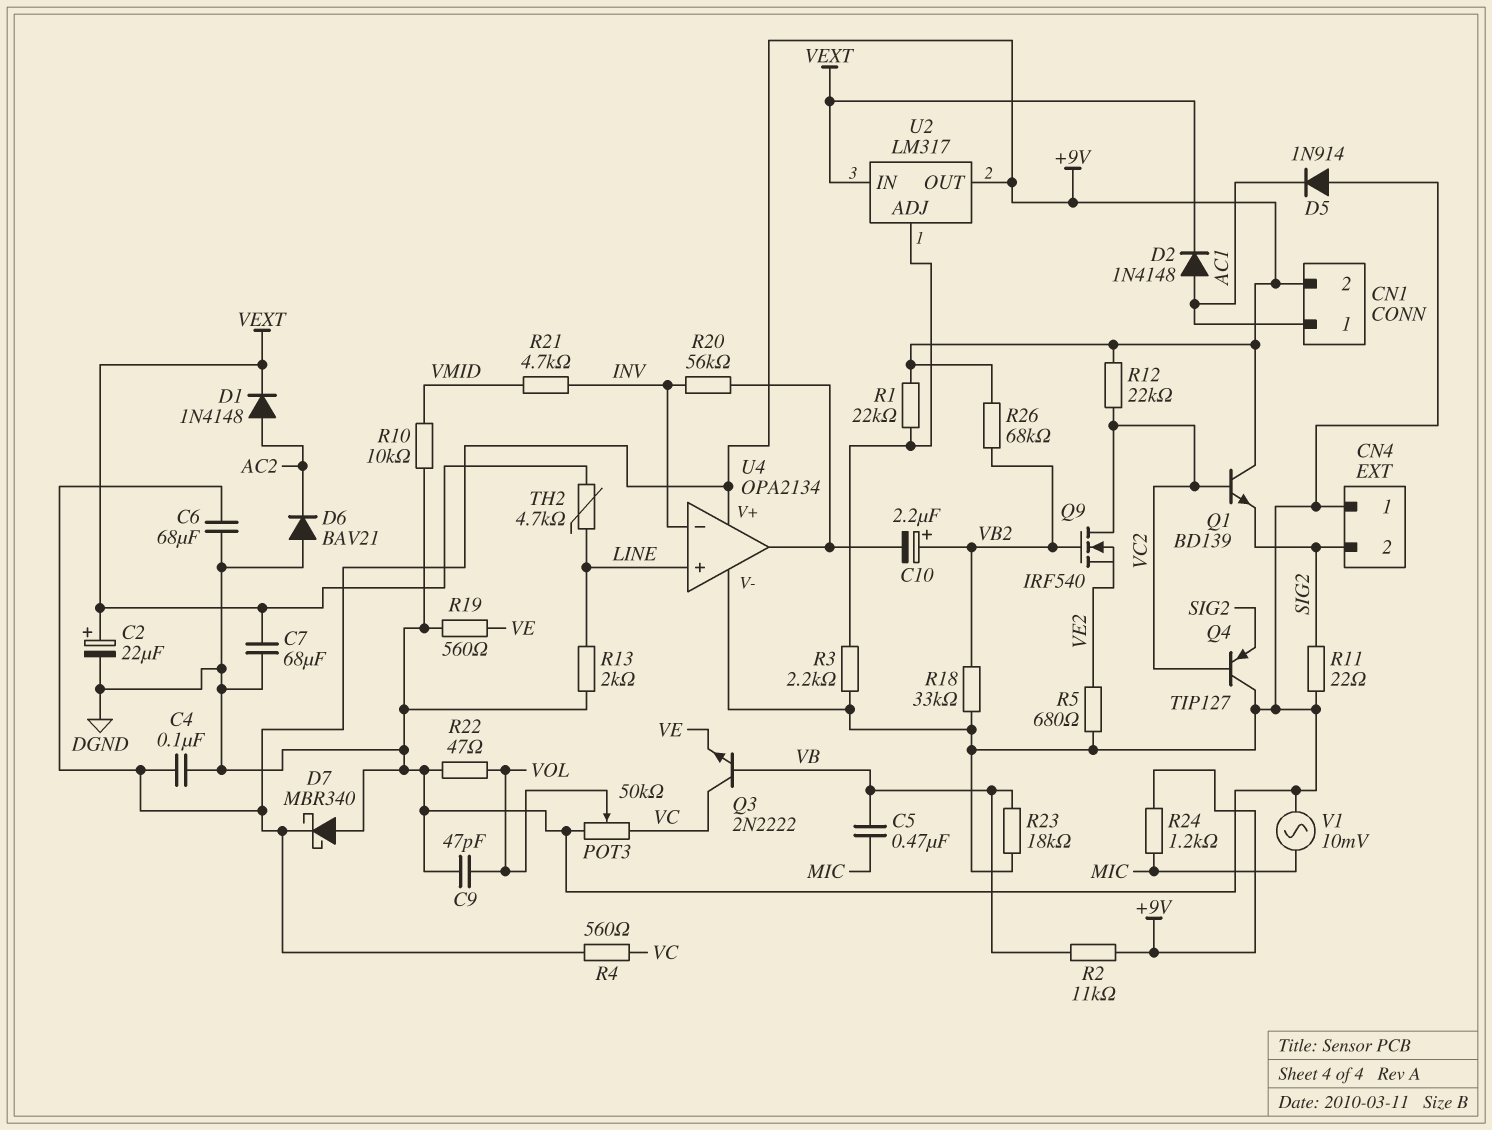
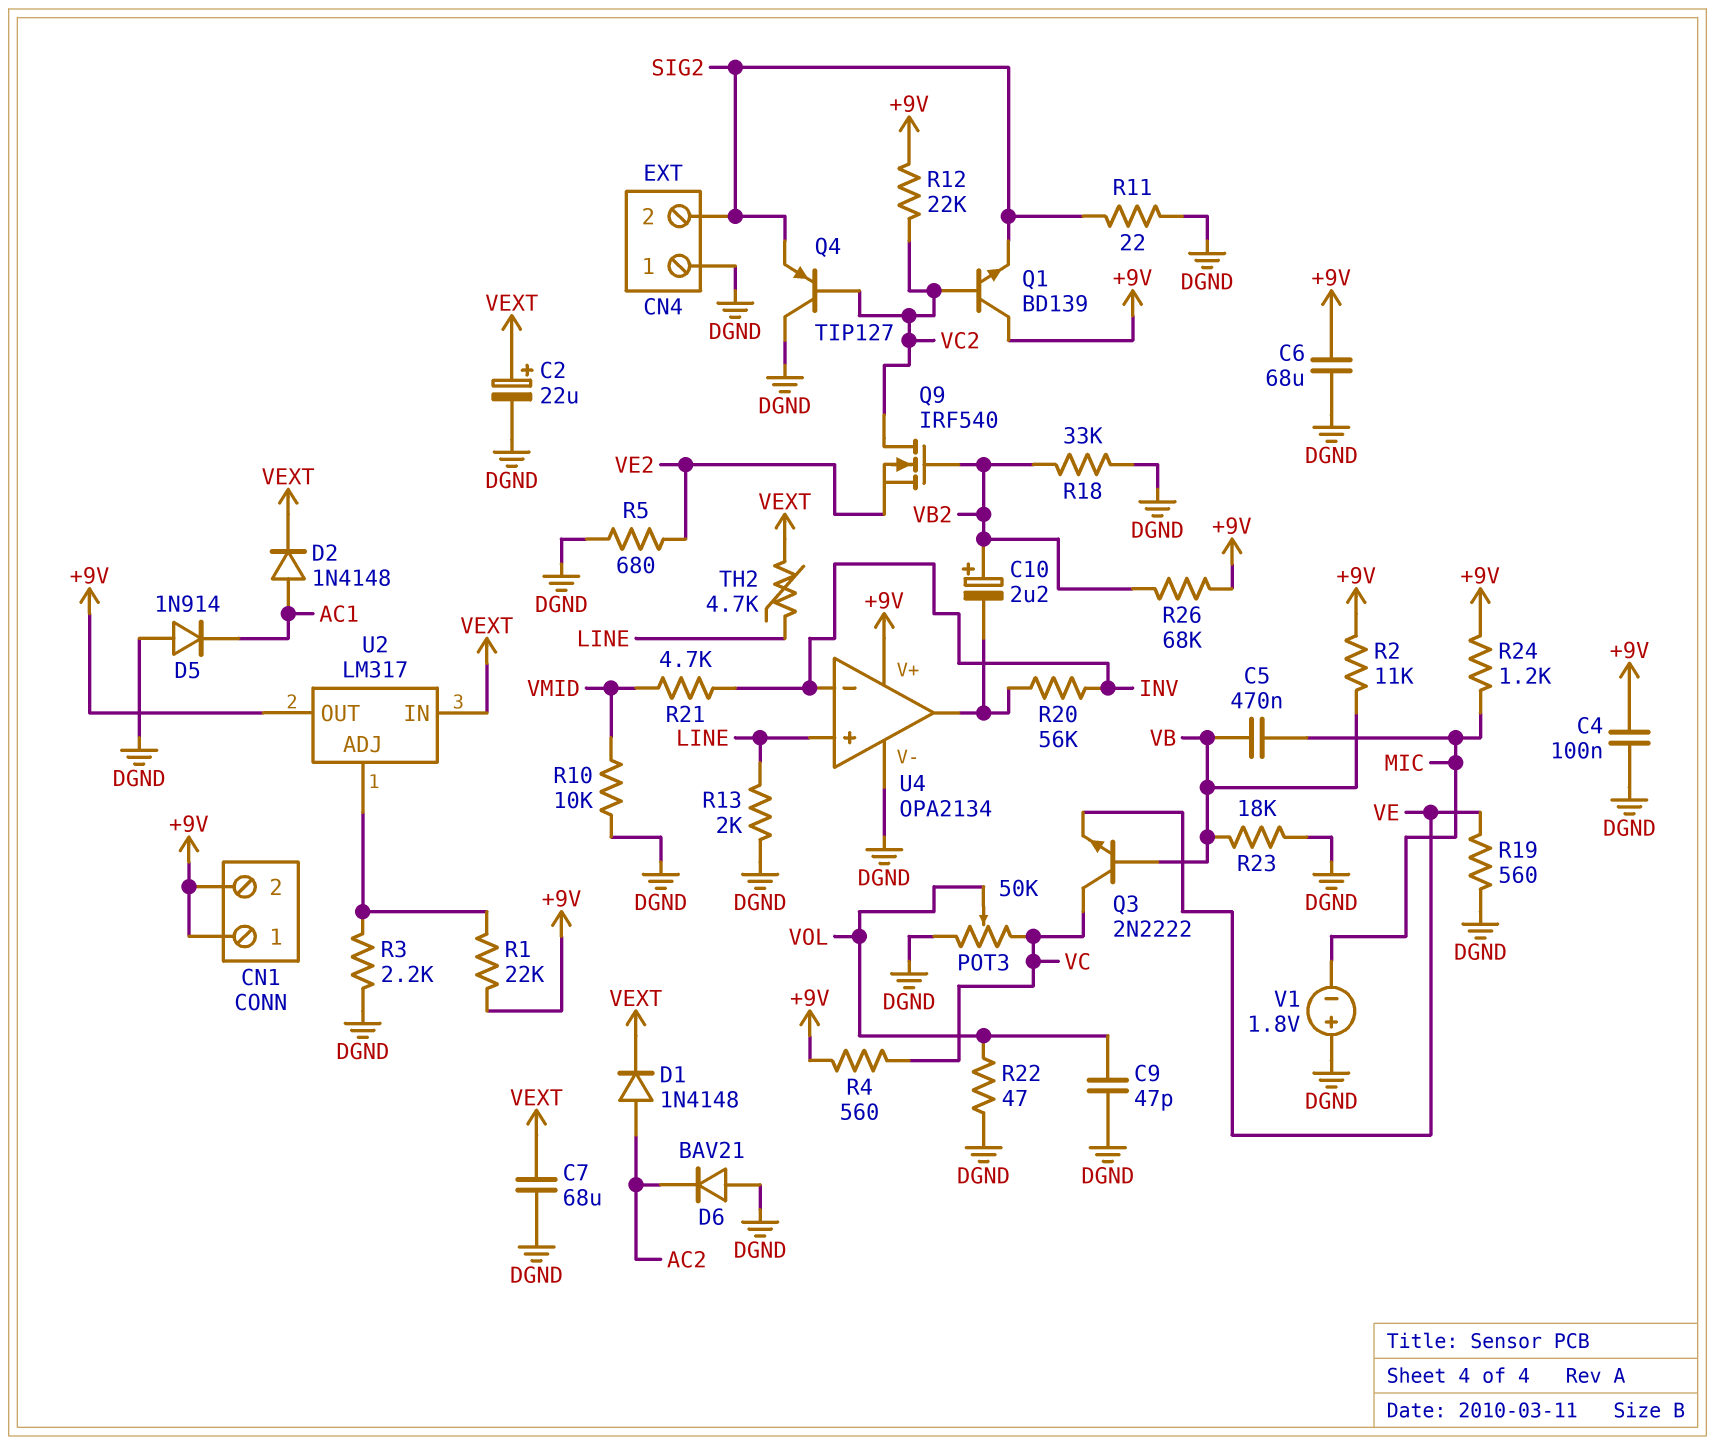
CN1 pin 1: AC1 -> +9V
D7: schottky MBR340 (A DGND, K +9V) -> none
V1: AC 10mV (DGND, MIC) -> 1.8V (plus DGND, minus MIC)

